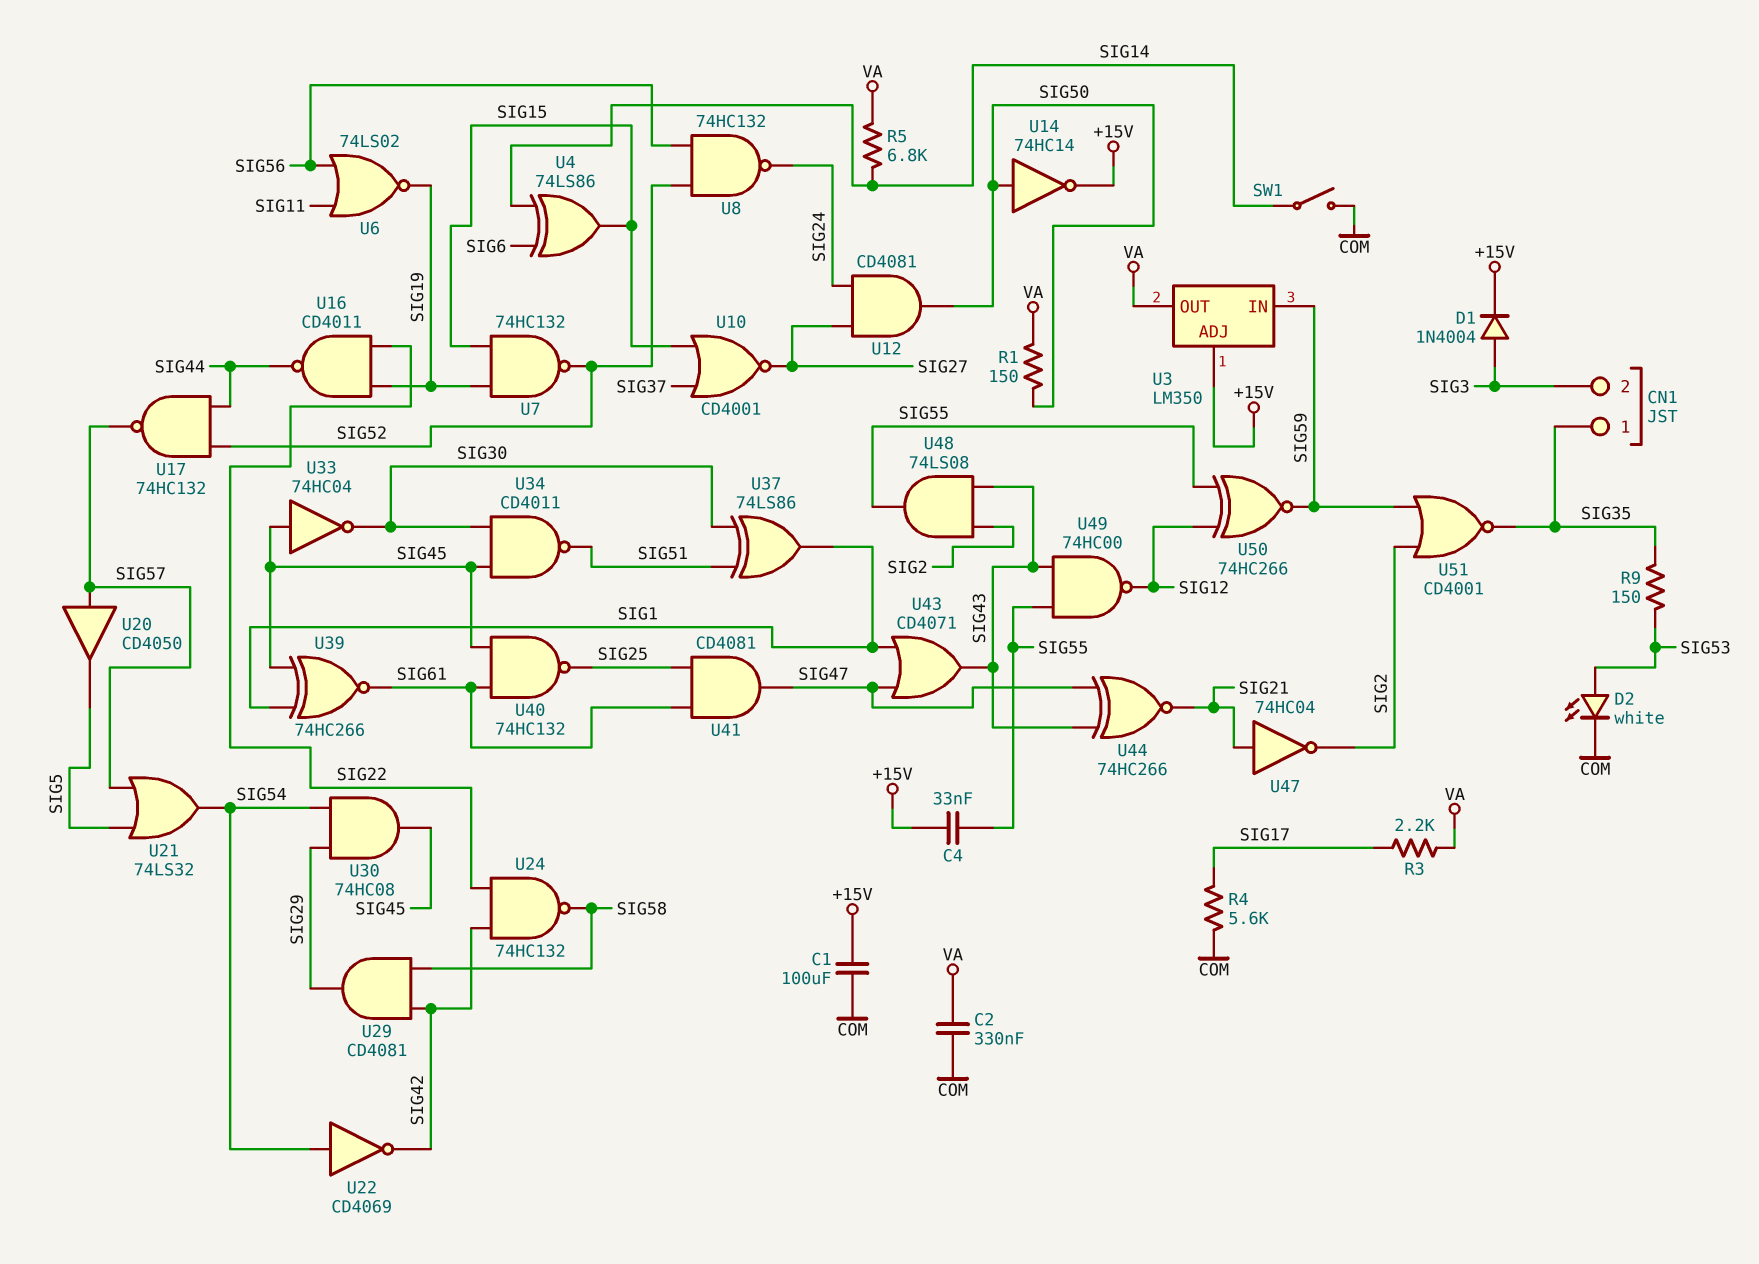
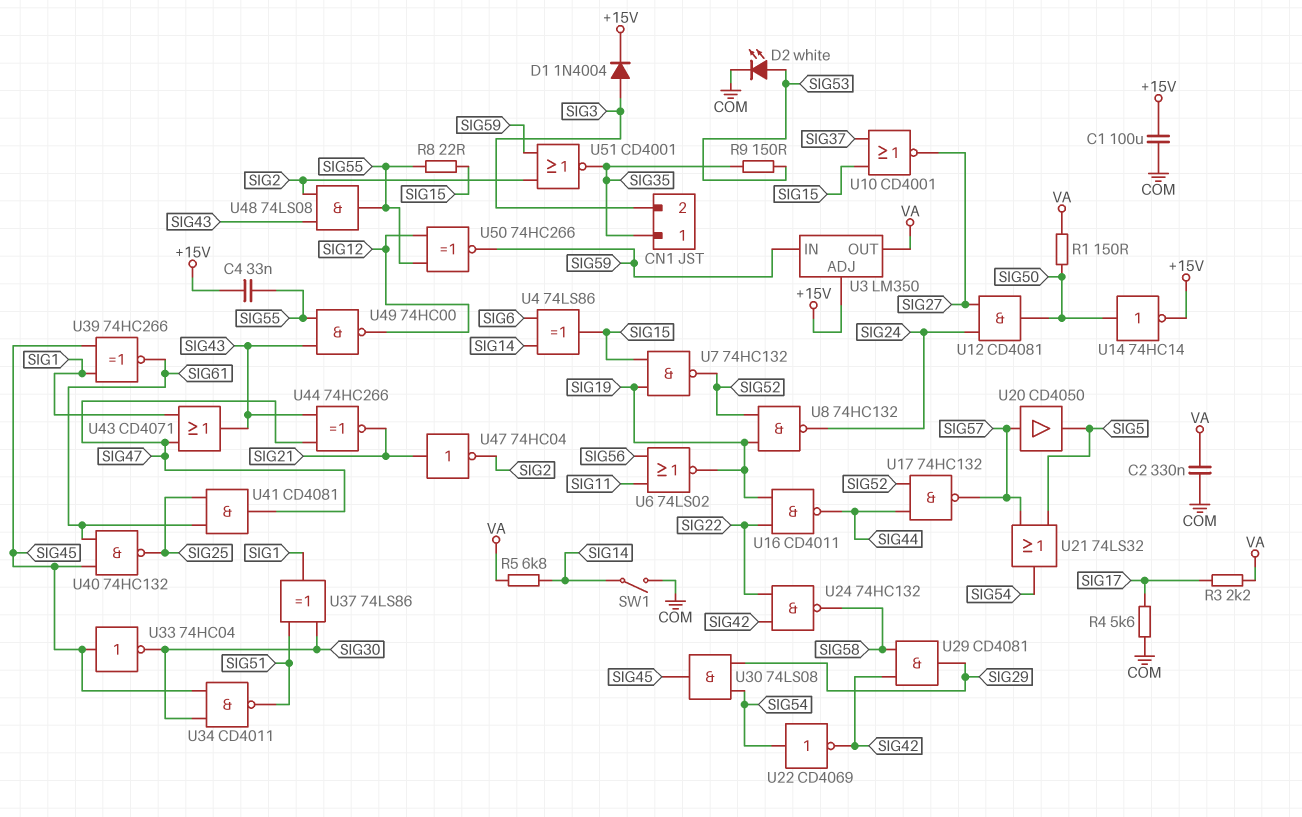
R8: none -> 22 (SIG15, SIG55)
U8: NAND 74HC132 (in SIG52, in SIG56, out SIG24) -> NAND 74HC132 (in SIG19, in SIG52, out SIG24)
U30: AND 74HC08 (in SIG29, in SIG54, out SIG45) -> AND 74LS08 (in SIG29, in SIG54, out SIG45)

